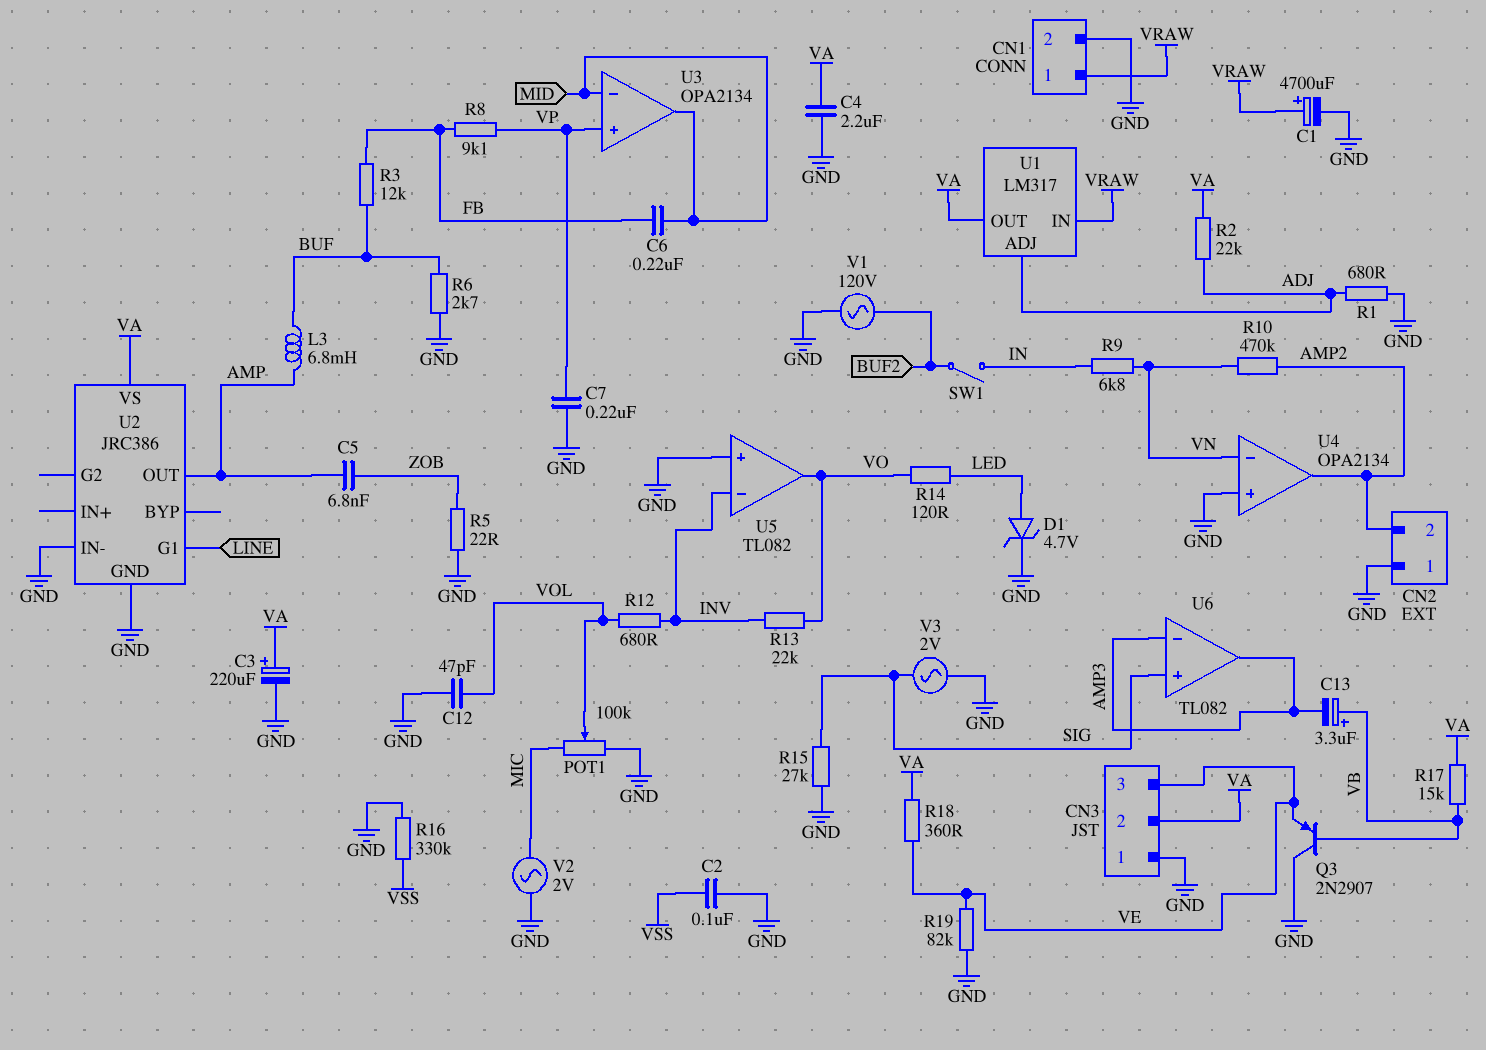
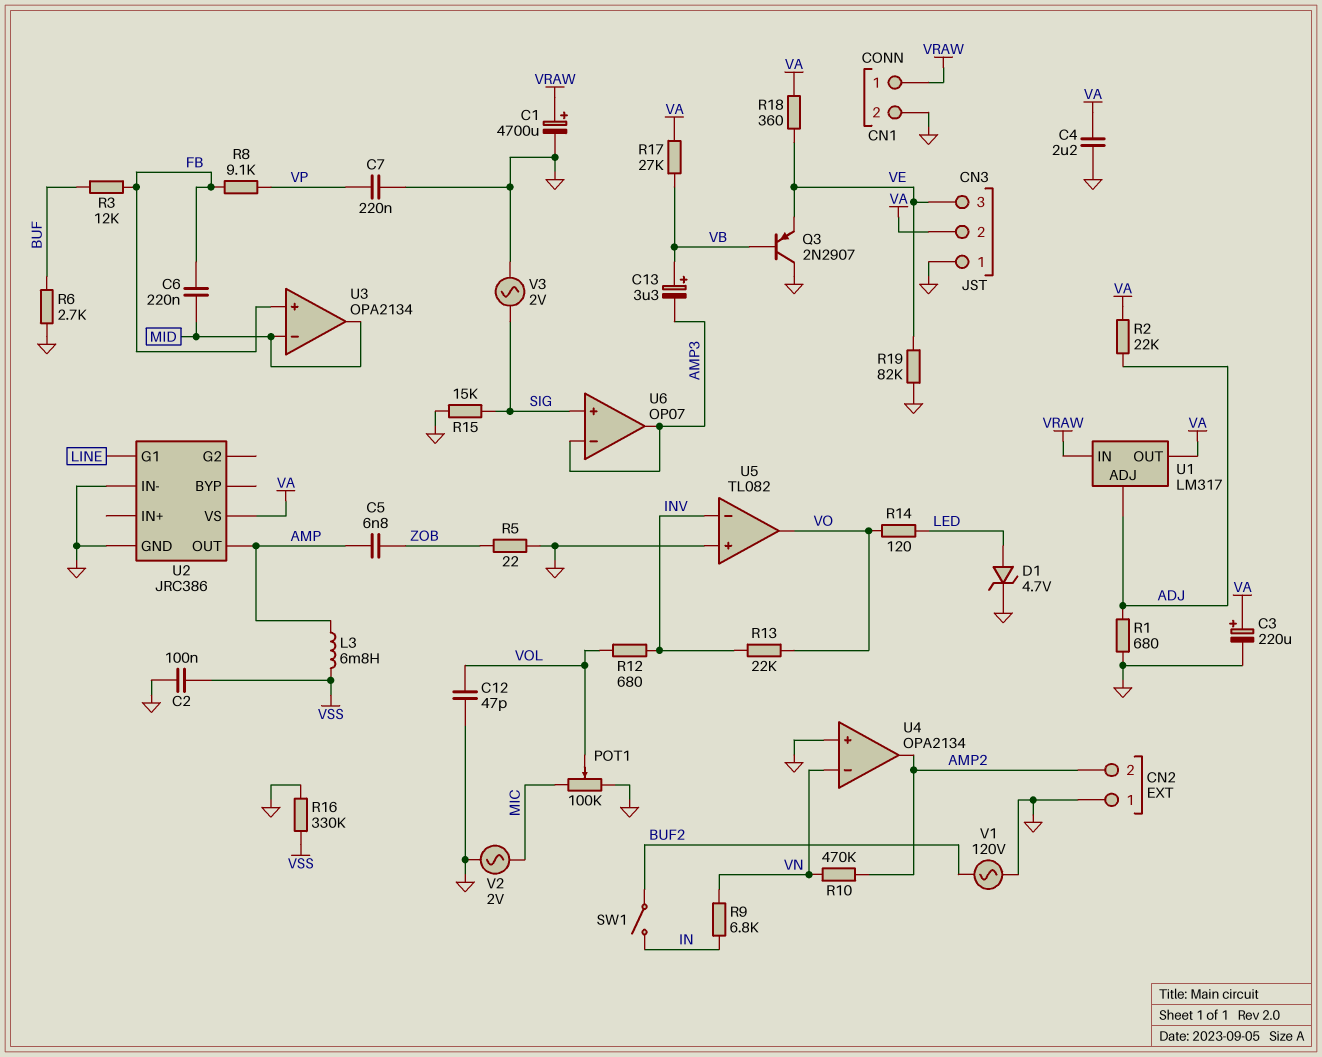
L3: 6.8mH (AMP, BUF) -> 6.8mH (AMP, VSS)
R15: 27k (GND, SIG) -> 15k (GND, SIG)
R17: 15k (VA, VB) -> 27k (VA, VB)
U3 pin in+: VP -> FB
U6: TL082 -> OP07

